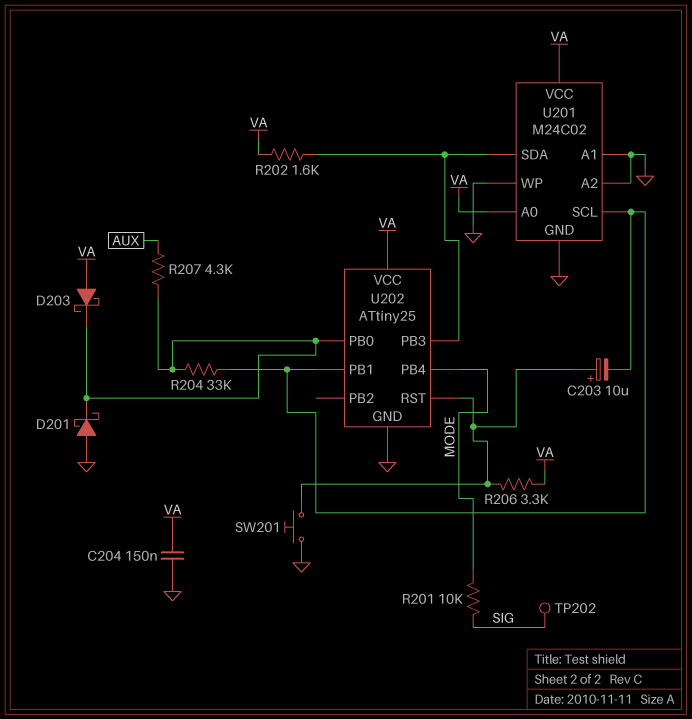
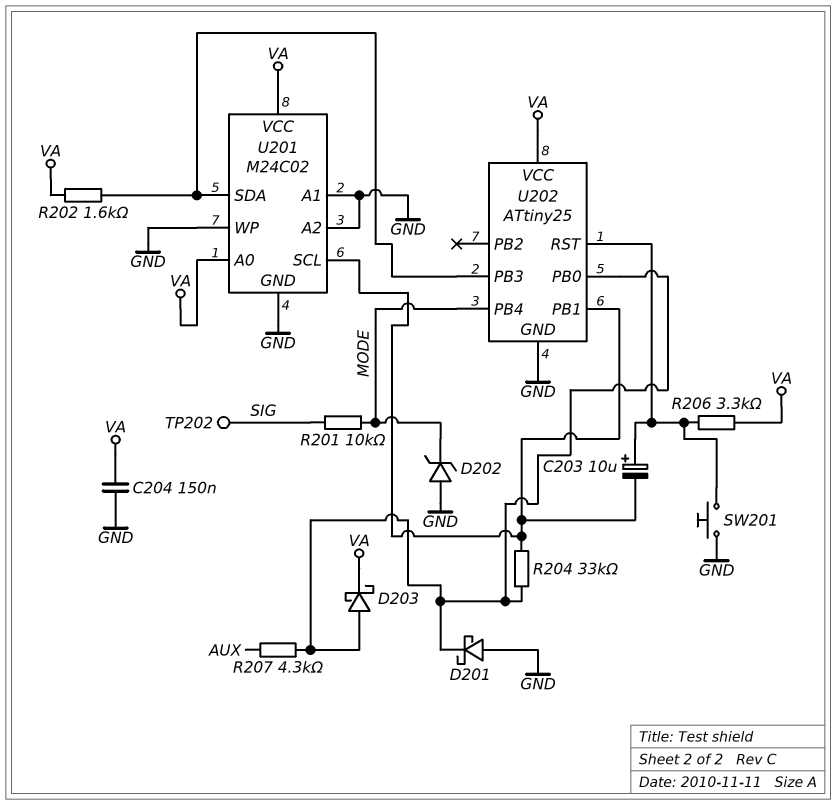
D202: none -> zener (A GND, K MODE)
D203: schottky (A VA, K U202/PB0) -> schottky (A U202/PB0, K VA)

